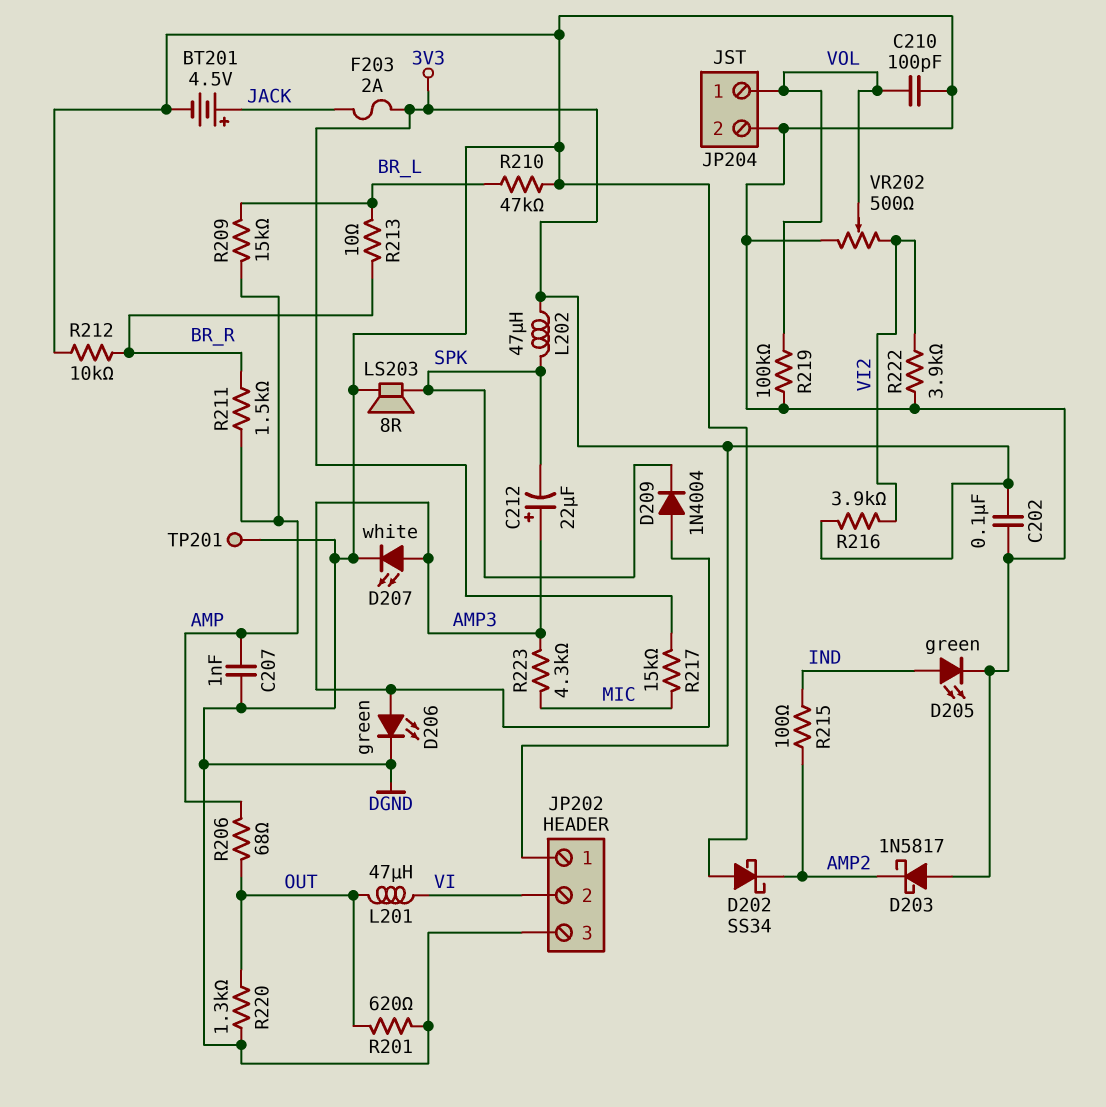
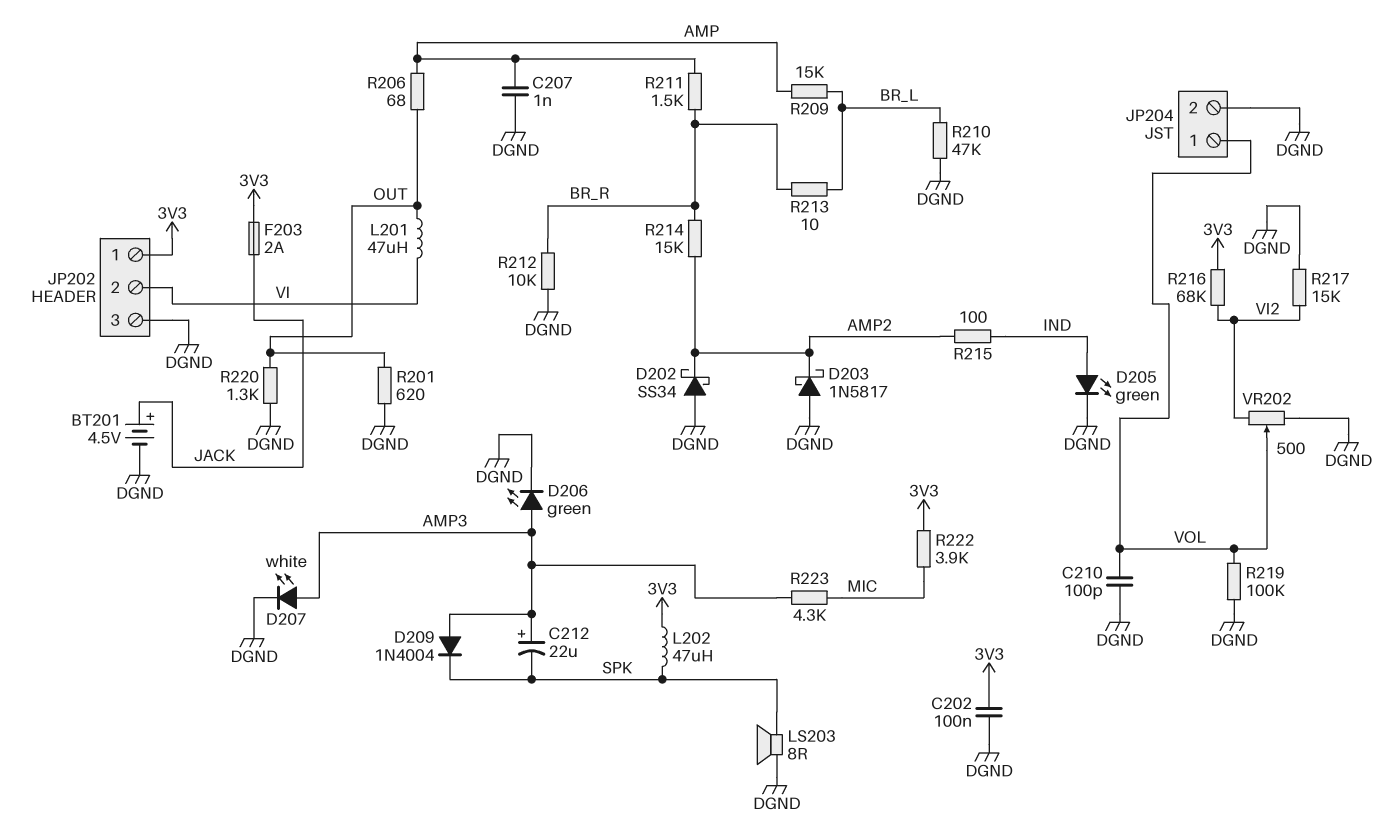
R214: none -> 15k (AMP2, BR_R)
R216: 3.9k (3V3, VI2) -> 68k (3V3, VI2)
R217: 15k (3V3, MIC) -> 15k (DGND, VI2)
R222: 3.9k (DGND, VI2) -> 3.9k (3V3, MIC)
TP201: test point (DGND) -> none

